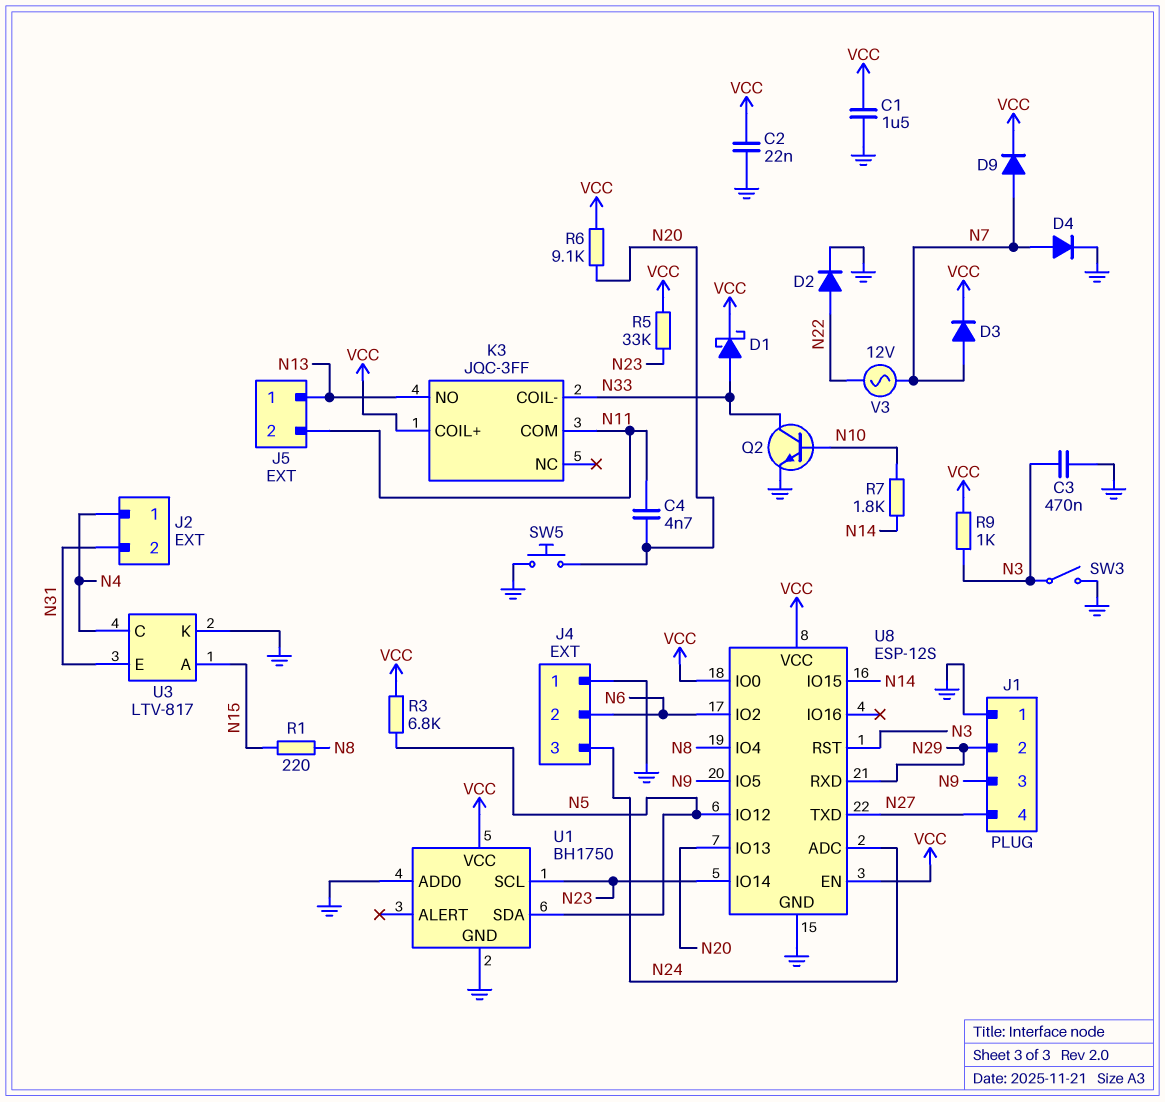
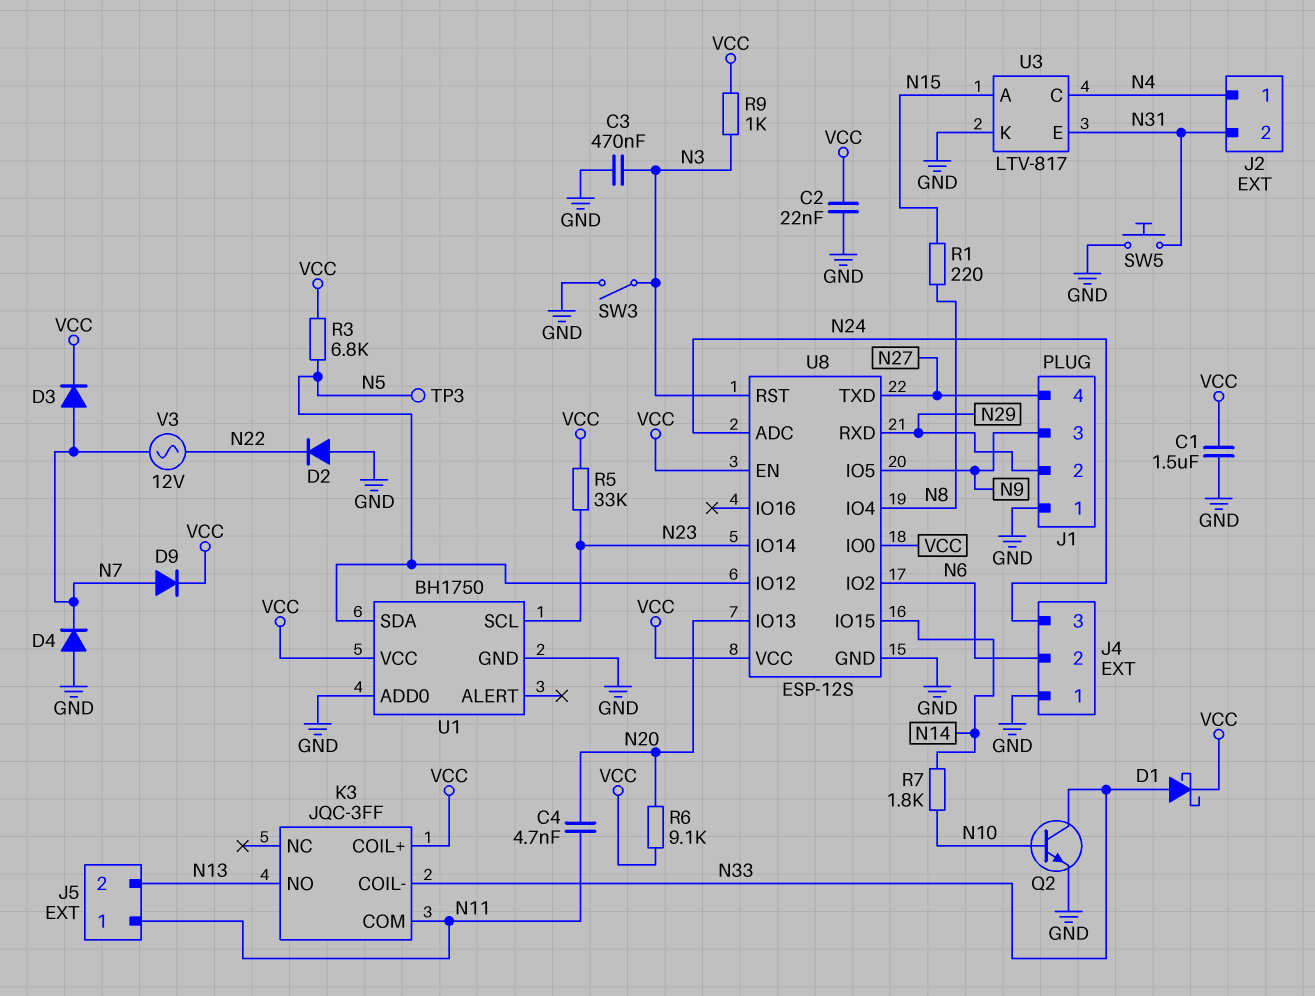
D2: diode (A N22, K GND) -> diode (A GND, K N22)
D4: diode (A N7, K GND) -> diode (A GND, K N7)
J5 pin 1: N13 -> N11
J5 pin 2: N11 -> N13
SW5: button (GND, N20) -> button (GND, N31)
TP3: none -> test point (N5)

